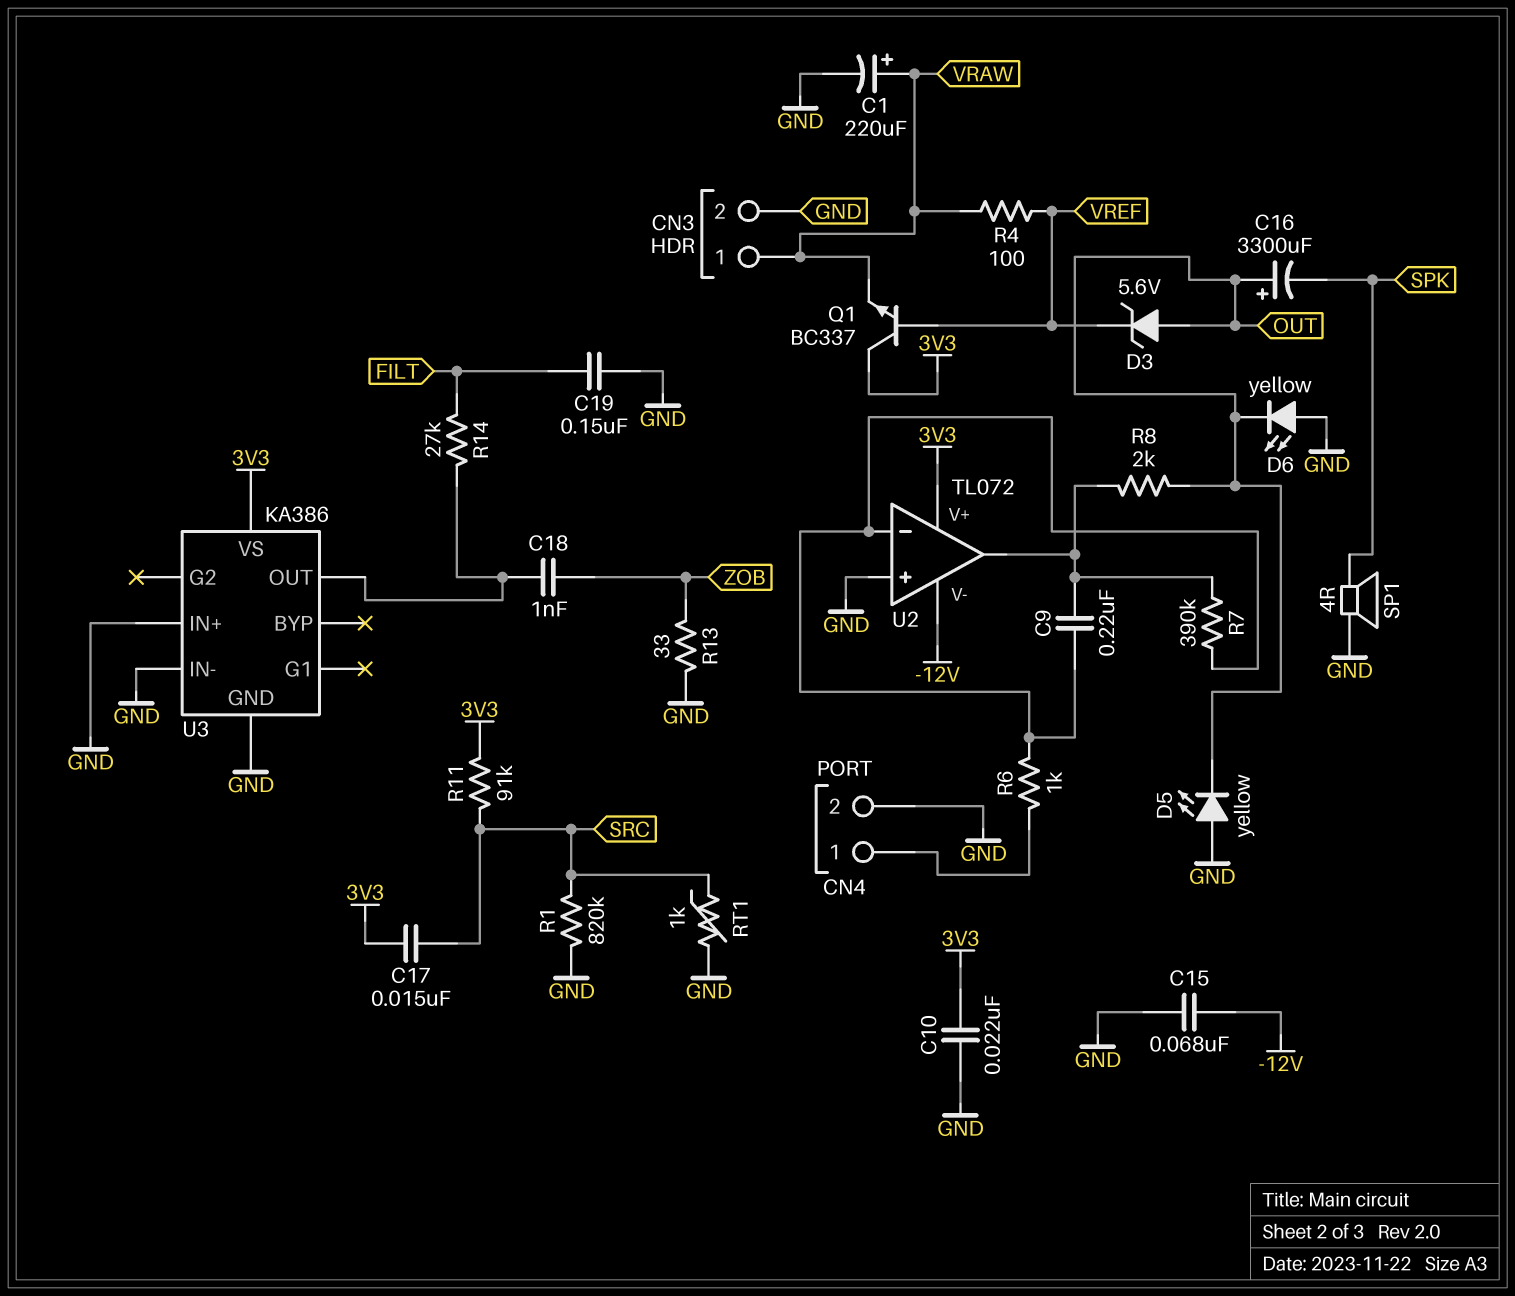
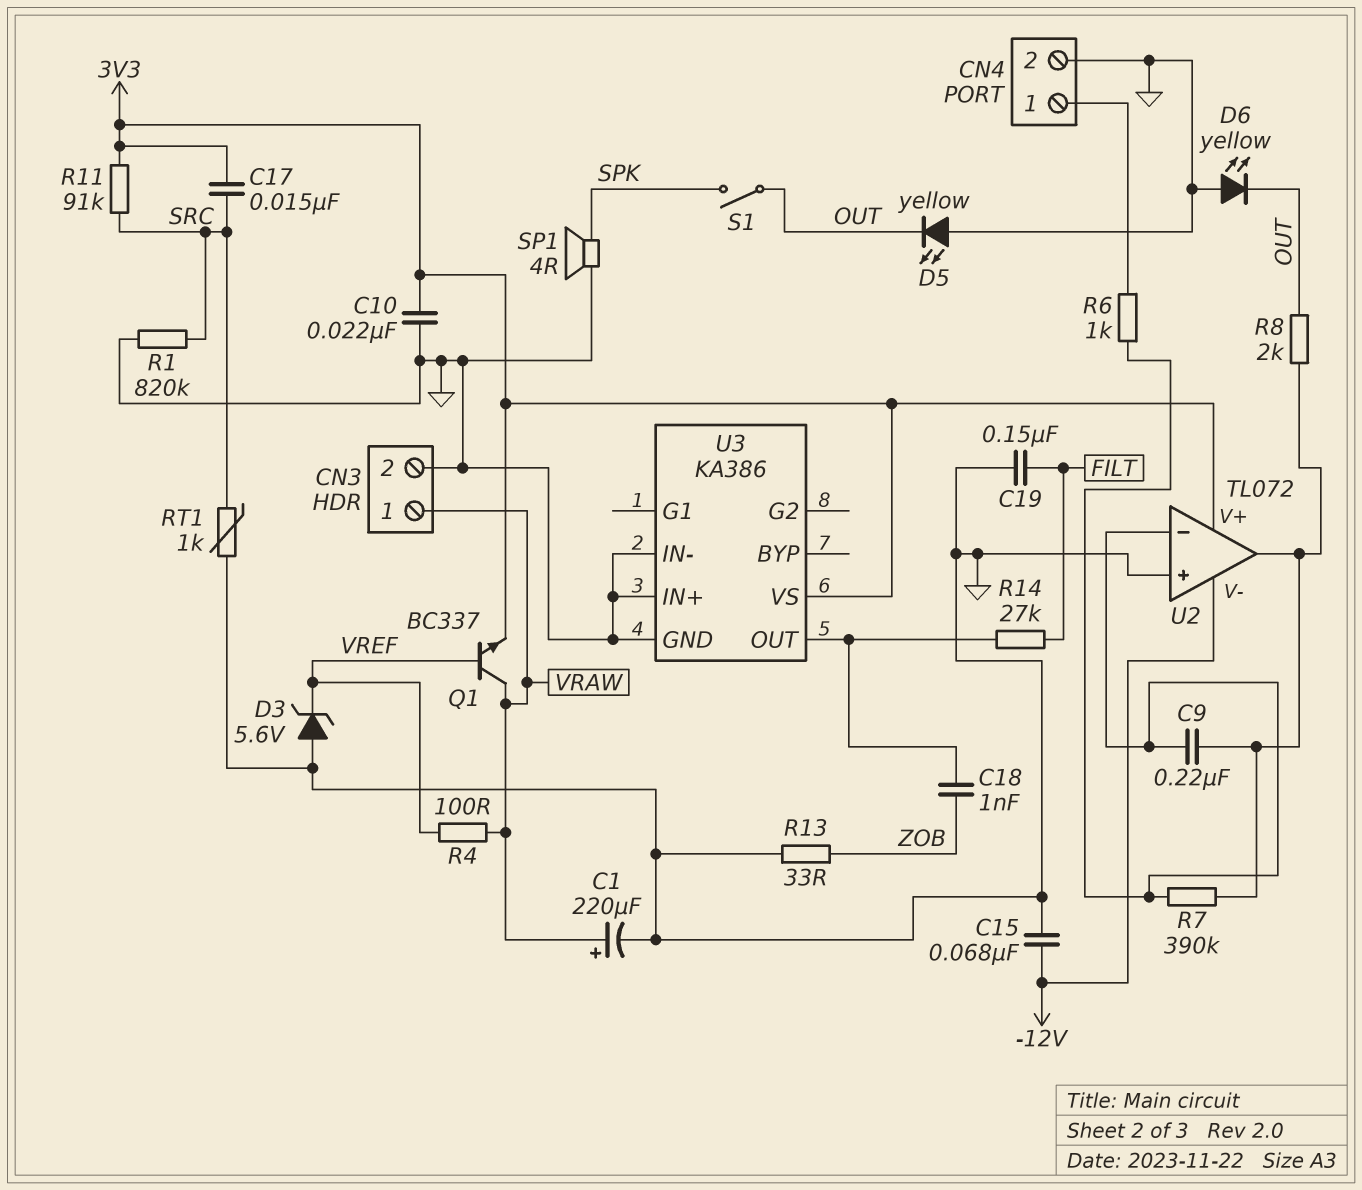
C16: 3300uF (plus OUT, minus SPK) -> none
D3: zener 5.6V (A OUT, K VREF) -> zener 5.6V (A GND, K VREF)
Q1: NPN BC337 (B VREF, C 3V3, E VRAW) -> NPN BC337 (B VREF, C VRAW, E 3V3)
S1: none -> switch (OUT, SPK)

